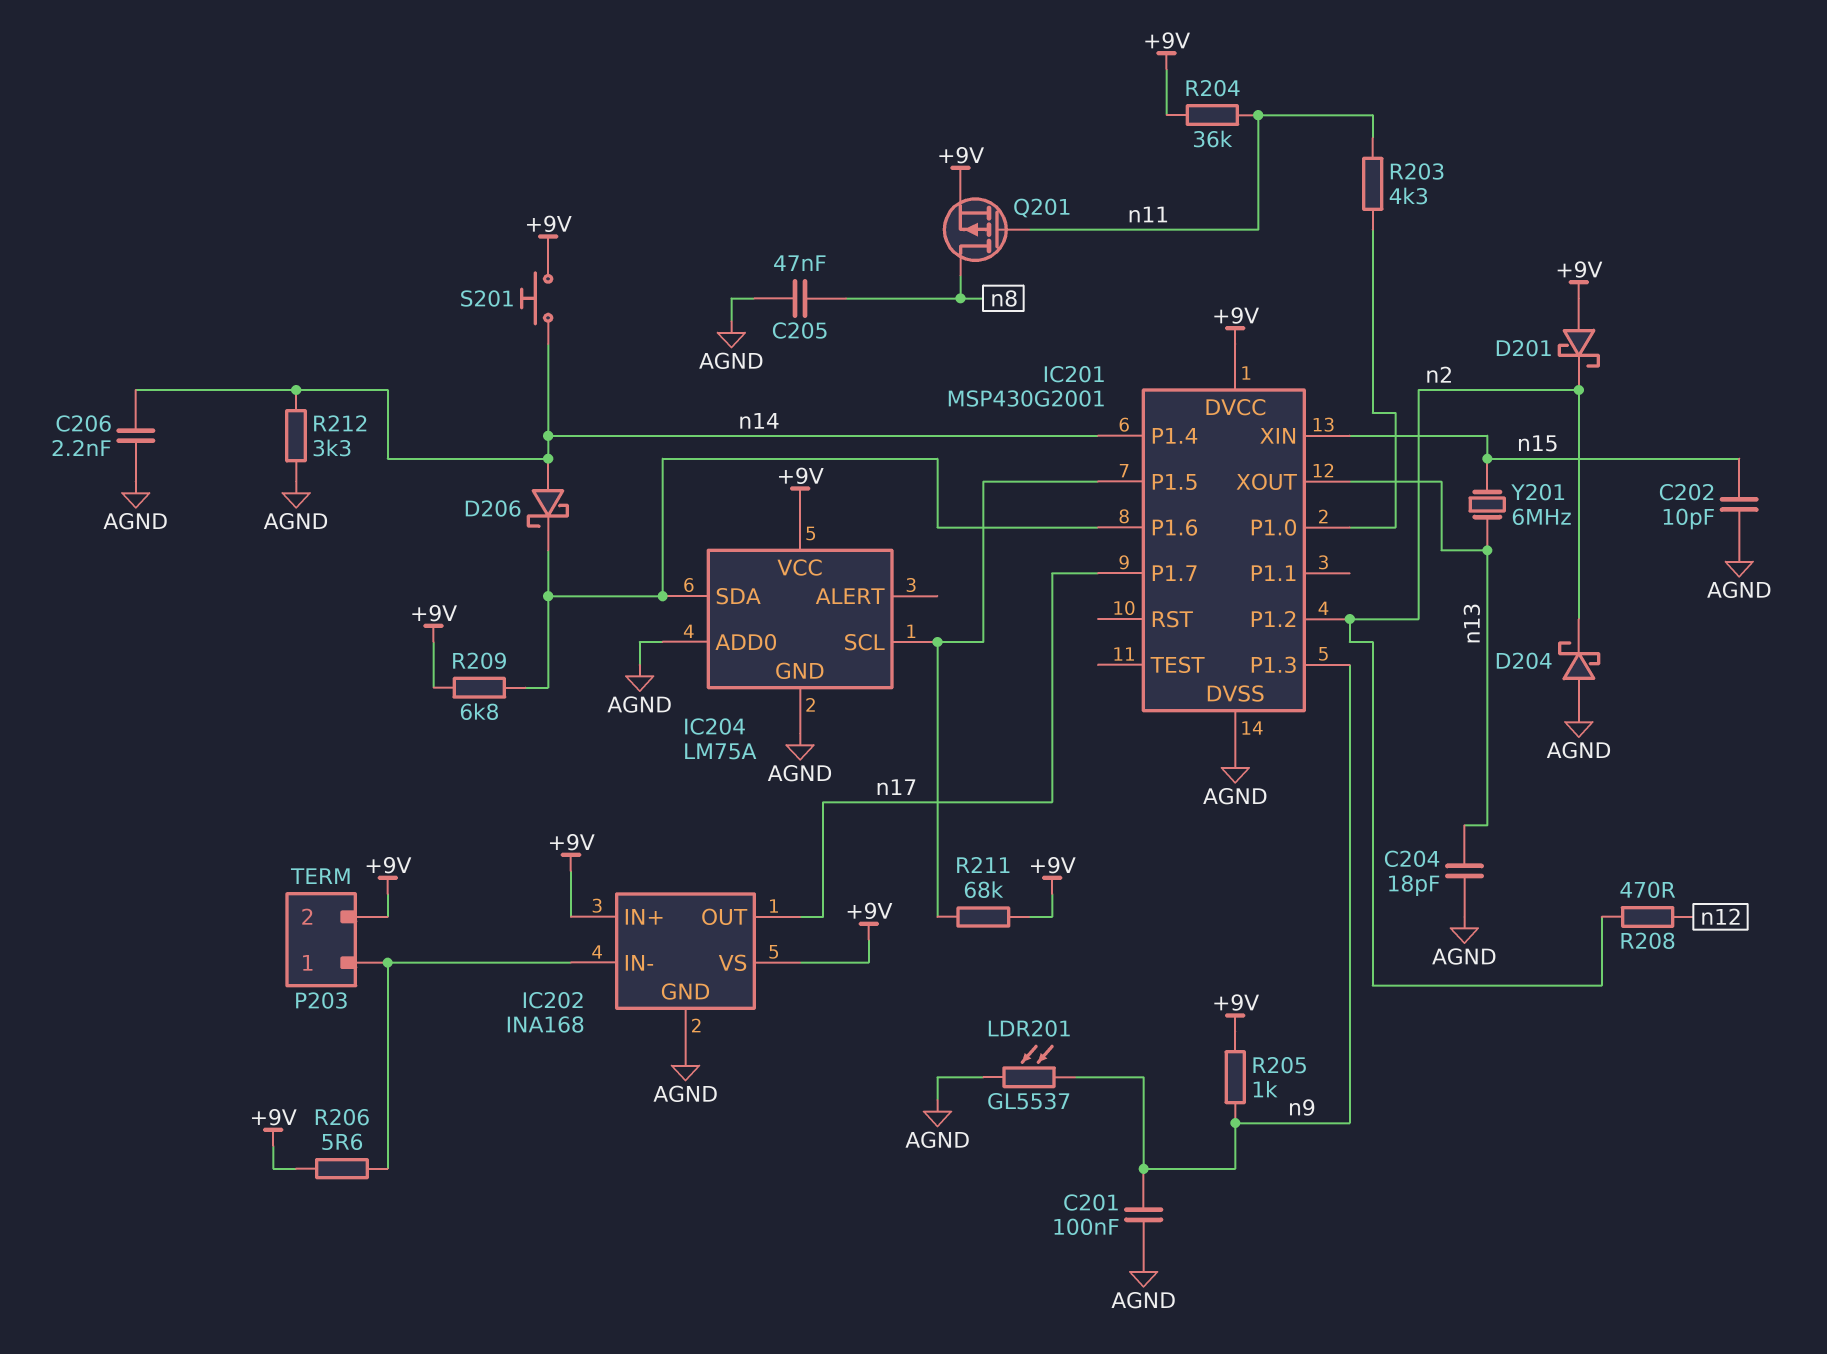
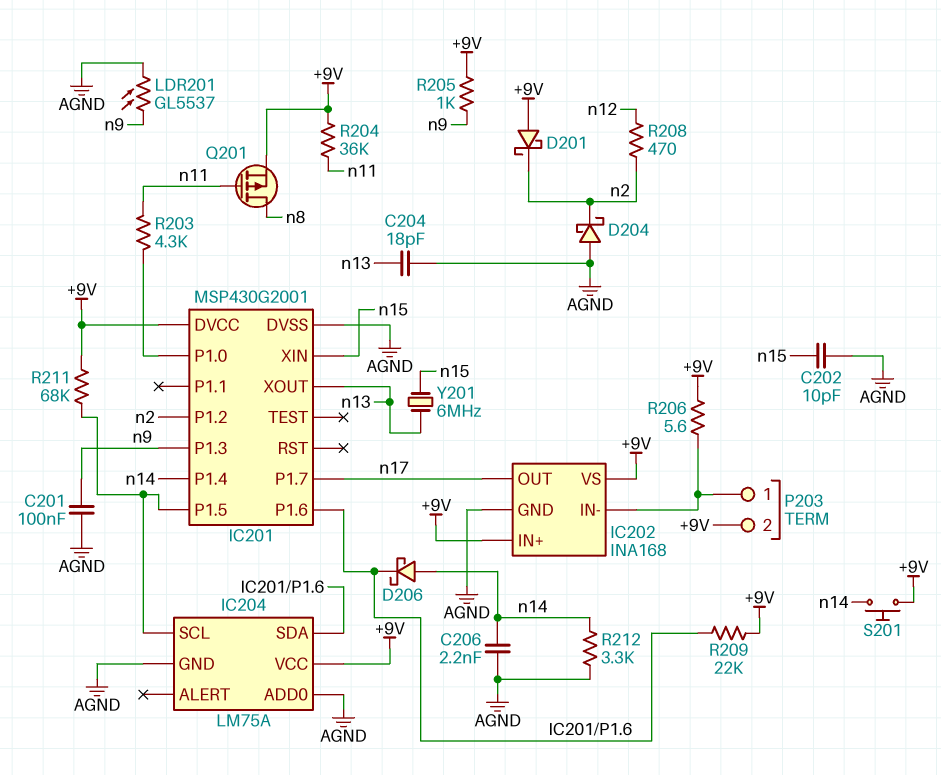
C205: 47nF (AGND, n8) -> none
R209: 6.8k (+9V, IC201/P1.6) -> 22k (+9V, IC201/P1.6)

